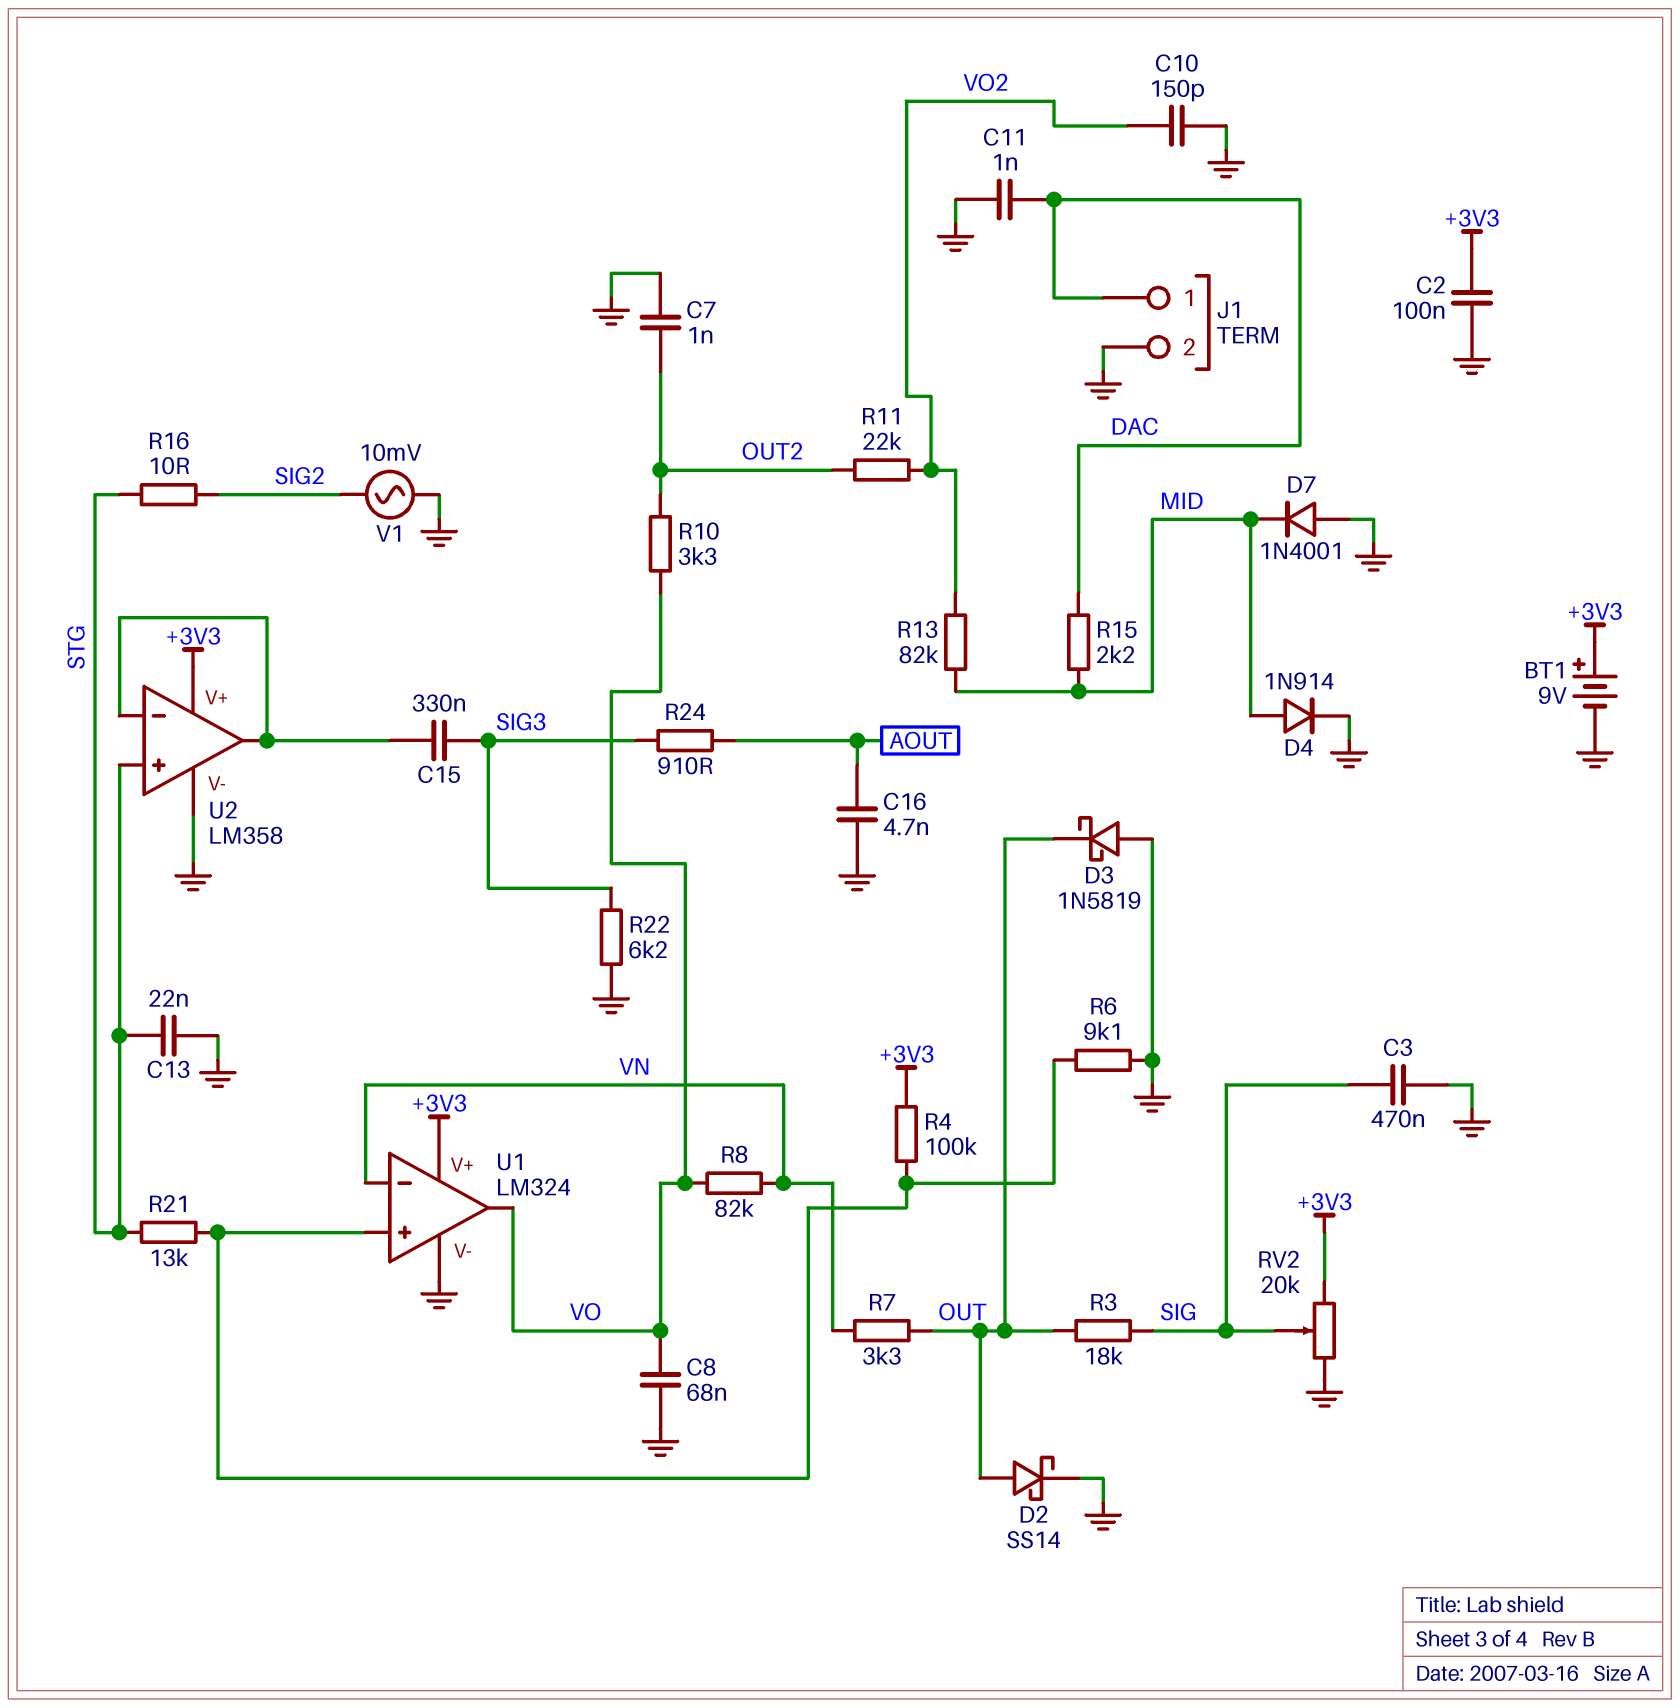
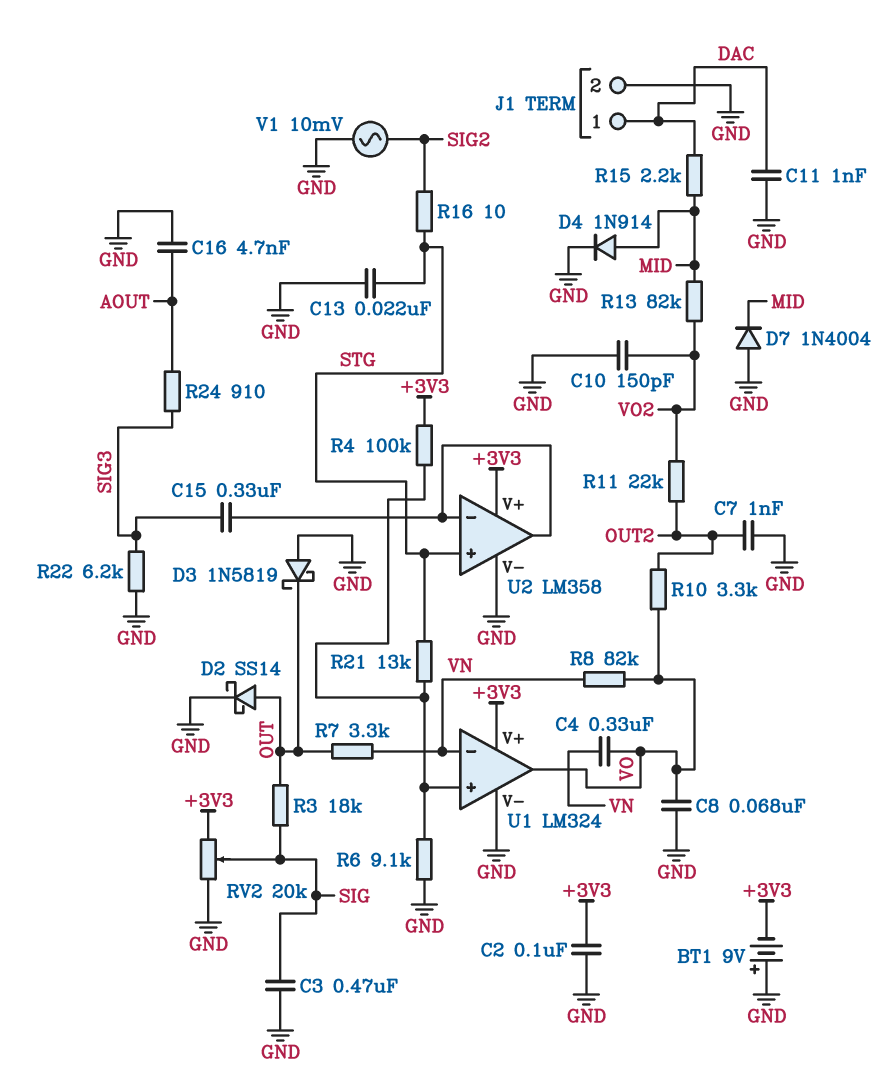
BT1: 9V (plus +3V3, minus GND) -> 9V (plus GND, minus +3V3)
C4: none -> 330nF (VN, VO)
D7: diode 1N4001 (A GND, K MID) -> diode 1N4004 (A GND, K MID)

